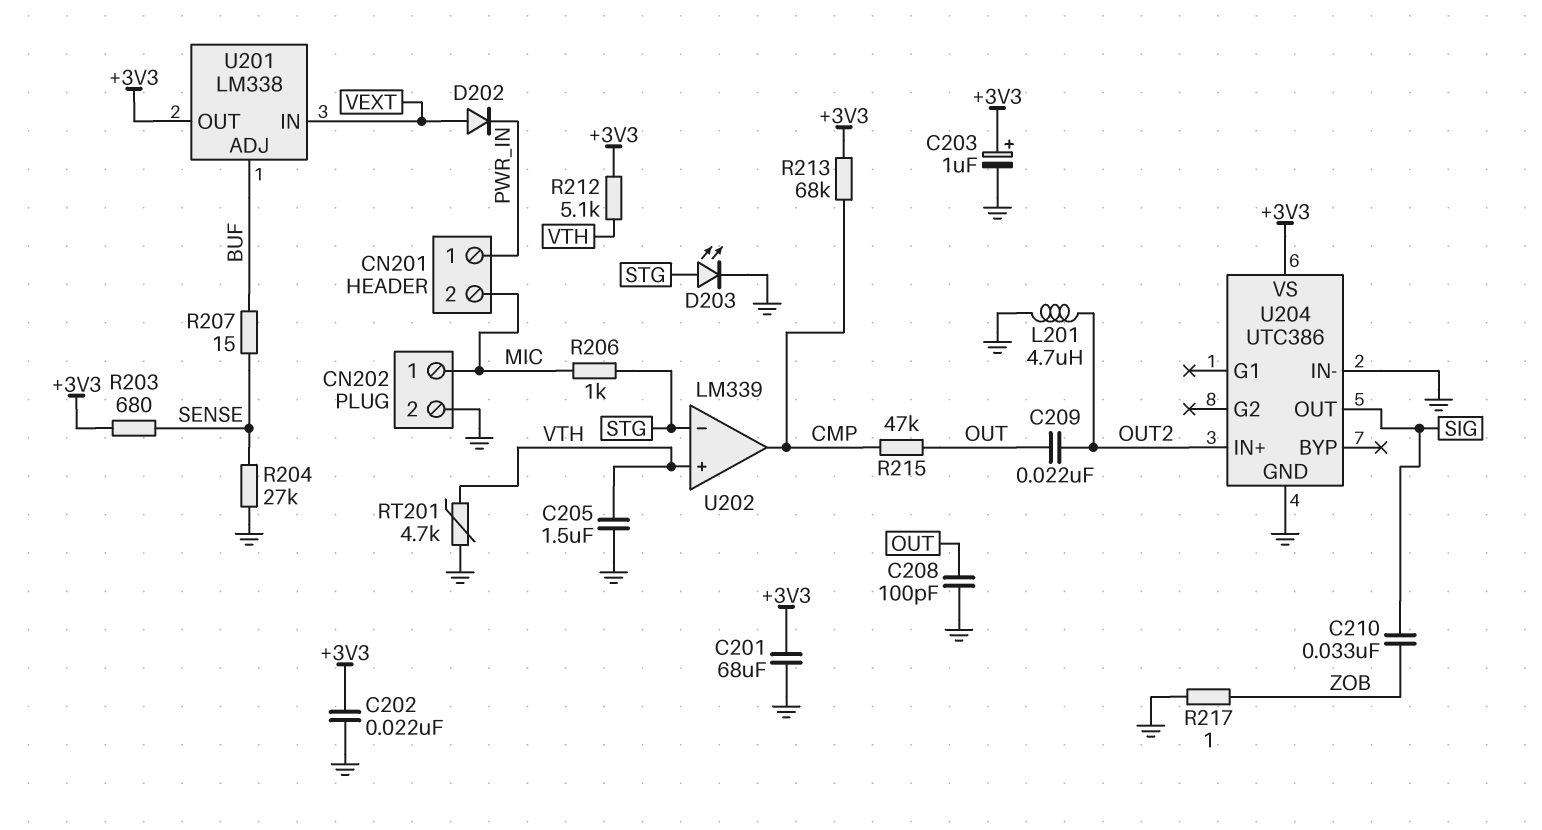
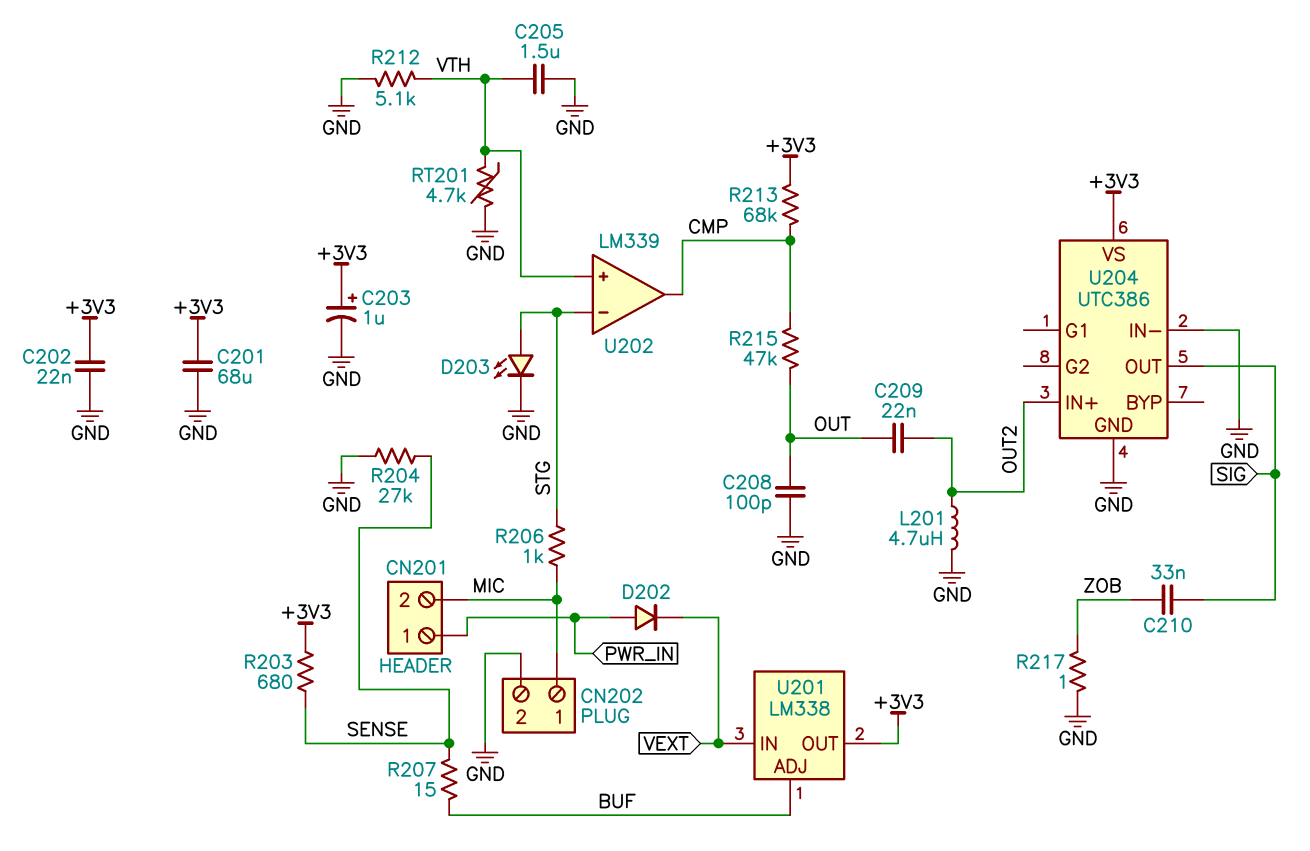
D202: diode (A VEXT, K PWR_IN) -> diode (A PWR_IN, K VEXT)
R212: 5.1k (+3V3, VTH) -> 5.1k (GND, VTH)

